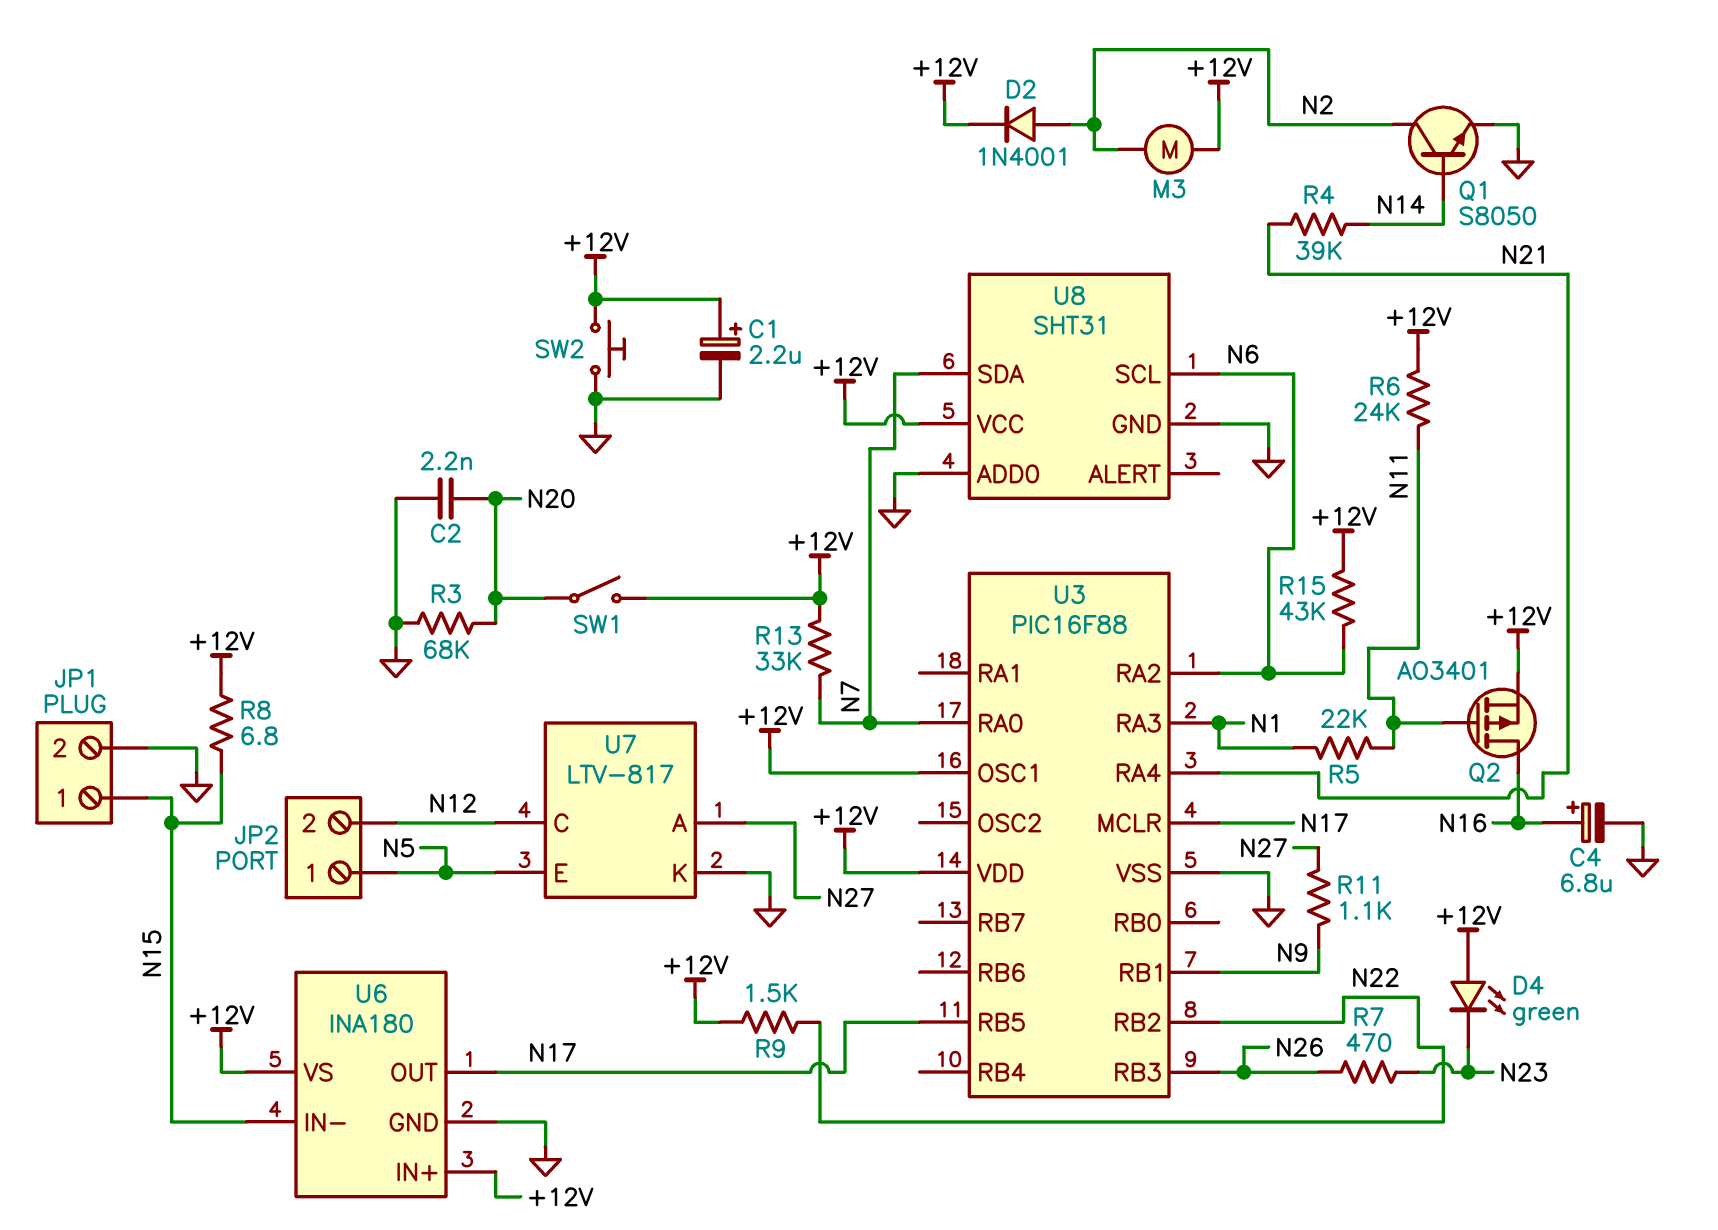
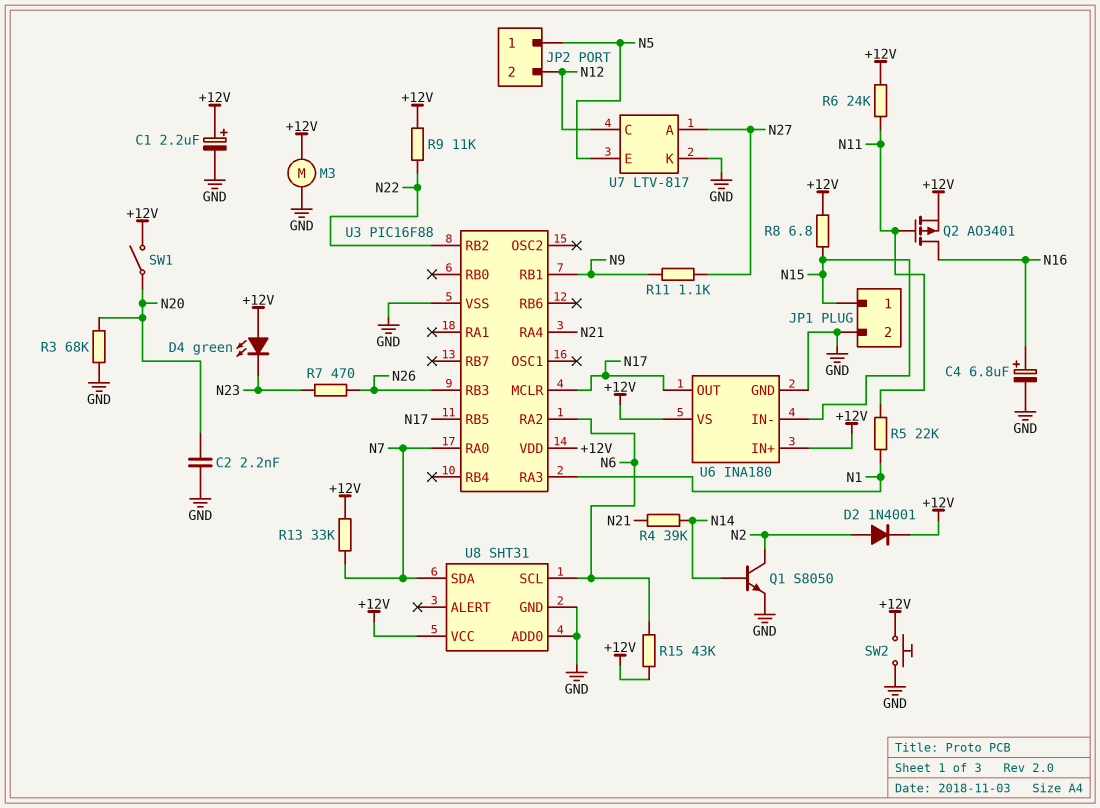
M3: motor (+12V, N2) -> motor (+12V, GND)
R9: 1.5k (+12V, N22) -> 11k (+12V, N22)
U3 pin OSC1: +12V -> none

